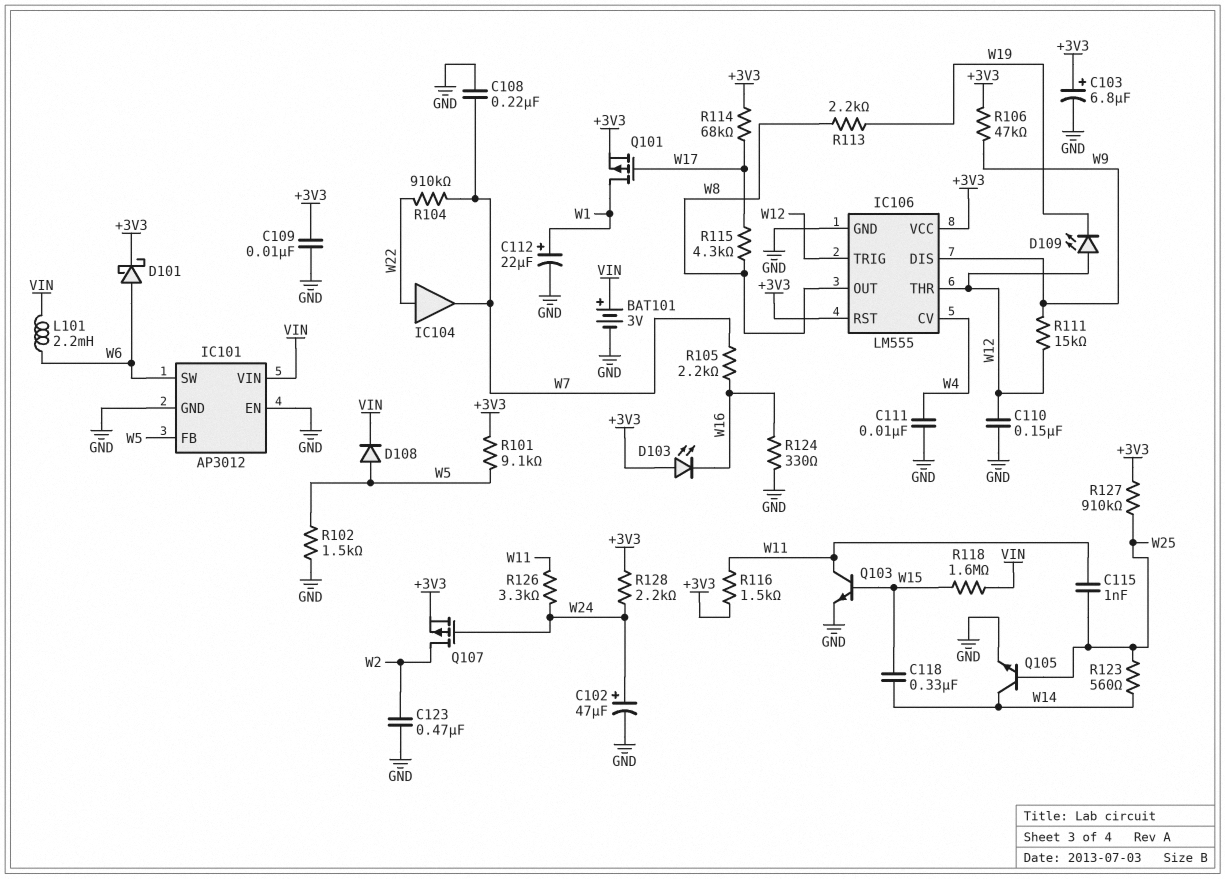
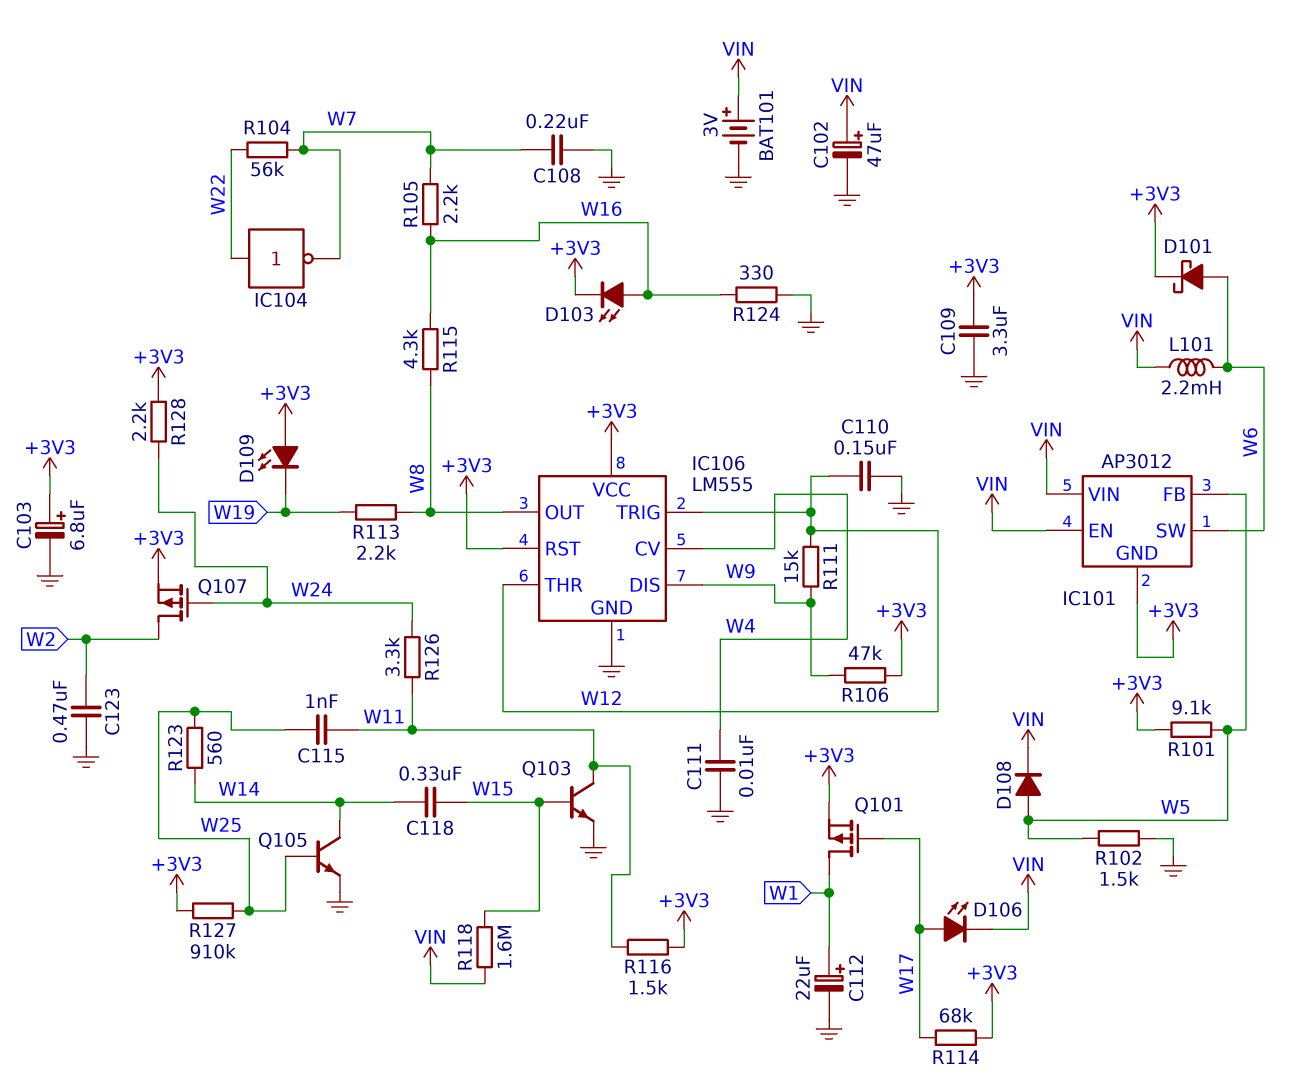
C102: 47uF (plus W24, minus GND) -> 47uF (plus VIN, minus GND)
C109: 10nF (+3V3, GND) -> 3.3uF (+3V3, GND)
D103: LED (A +3V3, K W16) -> LED (A W16, K +3V3)
D106: none -> LED (A W17, K VIN)
D109: LED (A W12, K W19) -> LED (A +3V3, K W19)
IC101 pin EN: GND -> VIN
IC101 pin GND: GND -> +3V3
IC104: buffer (in W22, out W7) -> NOT (in W22, out W7)
R104: 910k (W7, W22) -> 56k (W7, W22)
R115: 4.3k (W8, W17) -> 4.3k (W8, W16)

